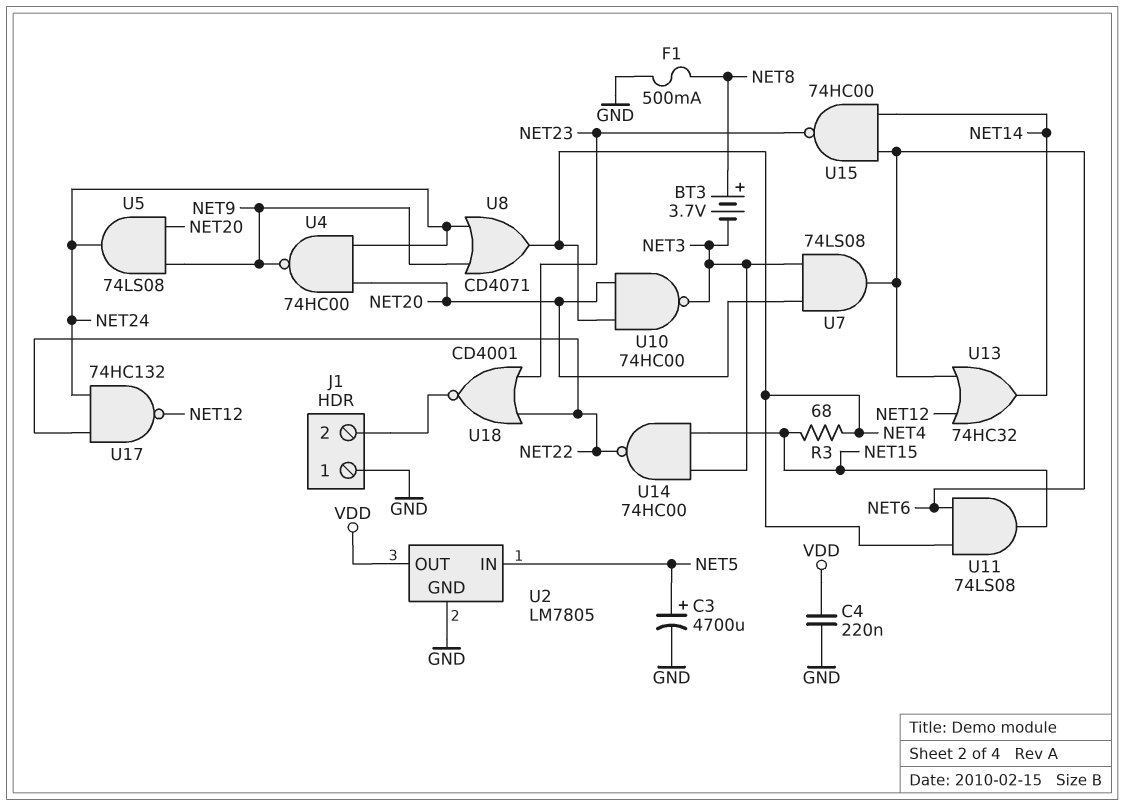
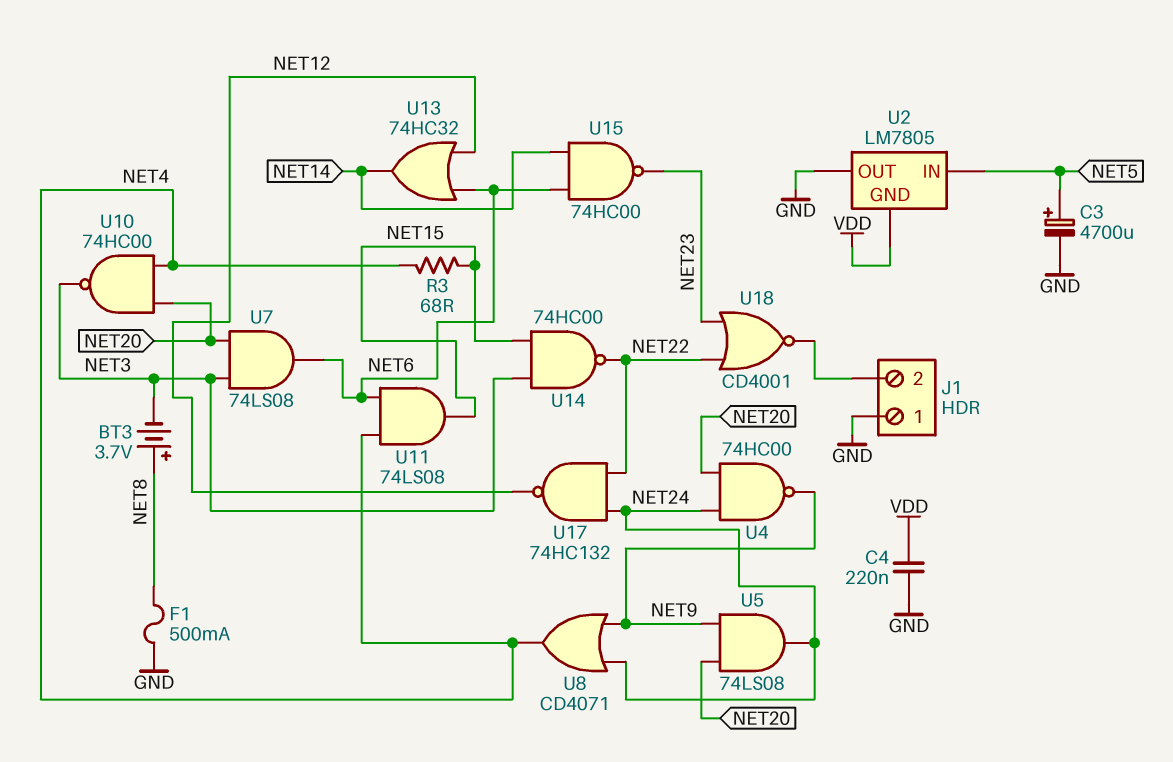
U2 pin GND: GND -> VDD
U2 pin OUT: VDD -> GND

